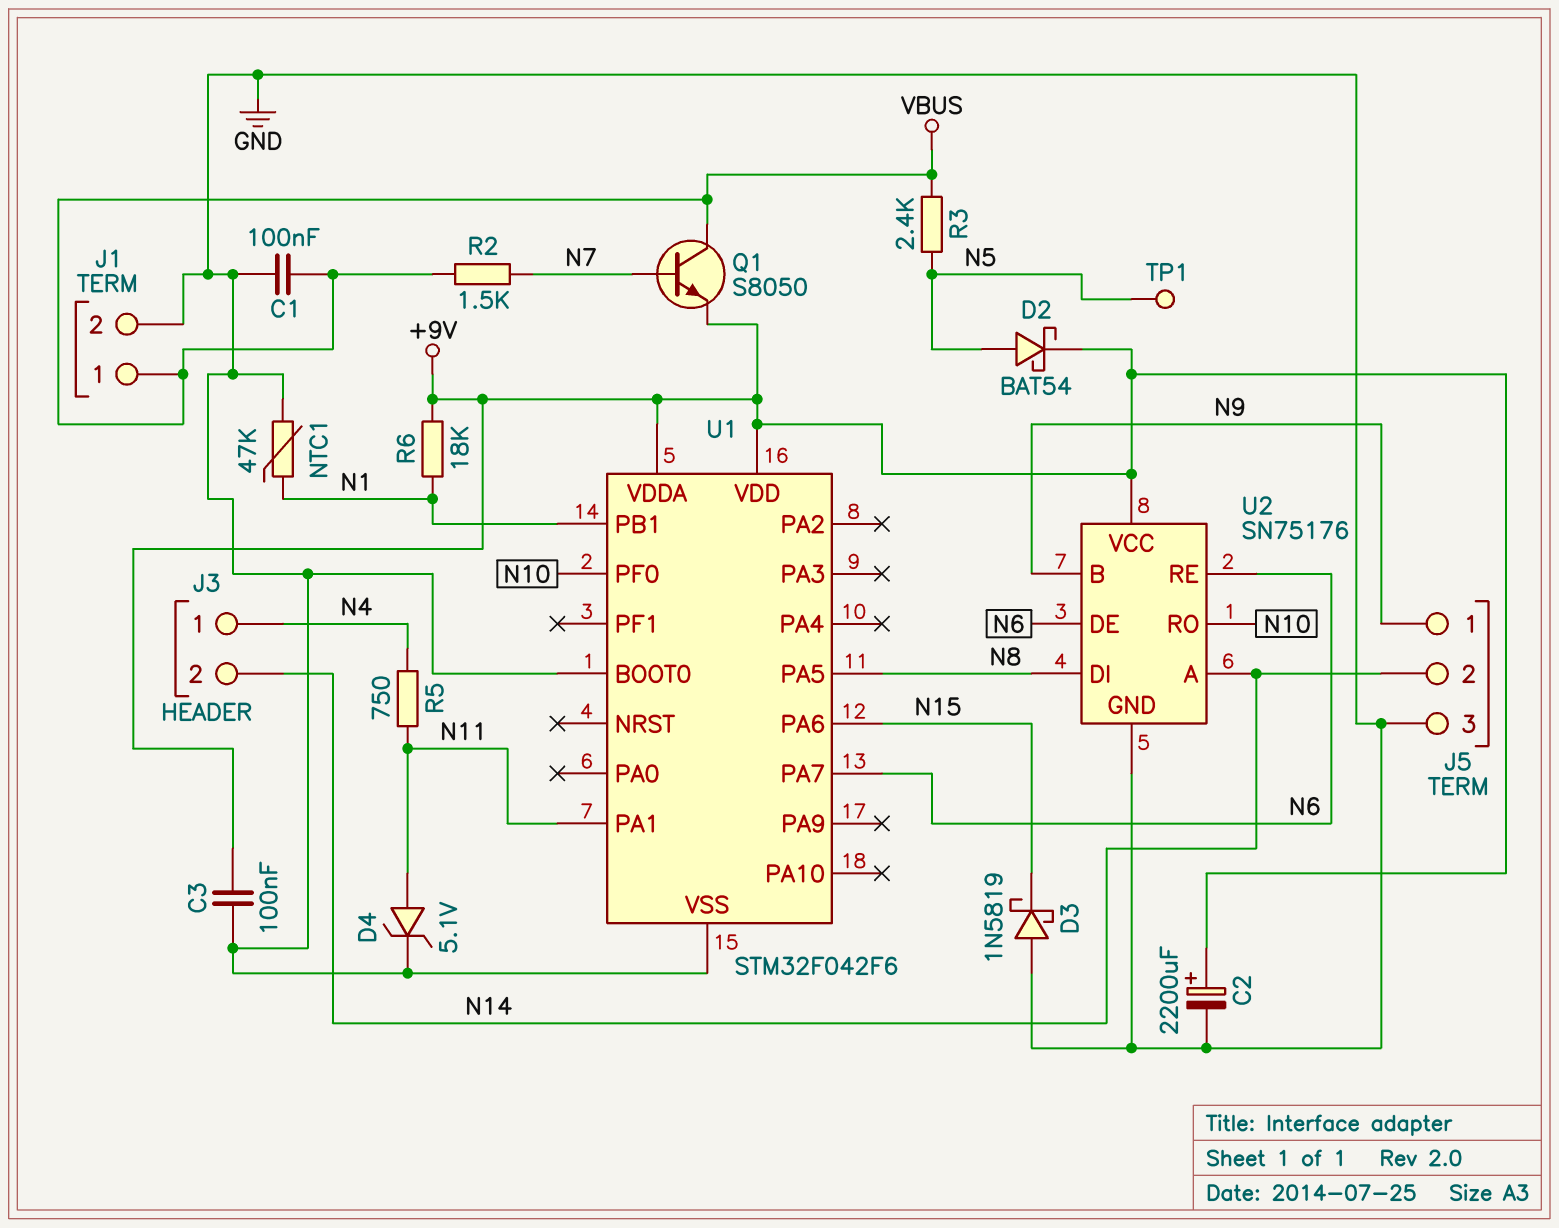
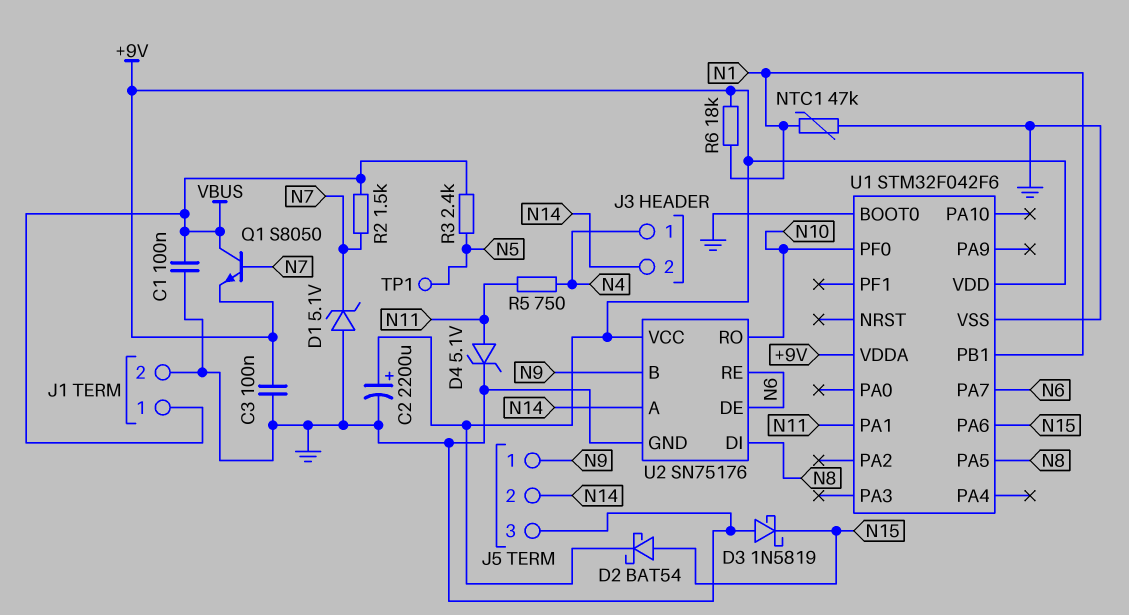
D1: none -> zener 5.1V (A GND, K N7)
D2: schottky BAT54 (A N5, K +9V) -> schottky BAT54 (A N15, K +9V)

